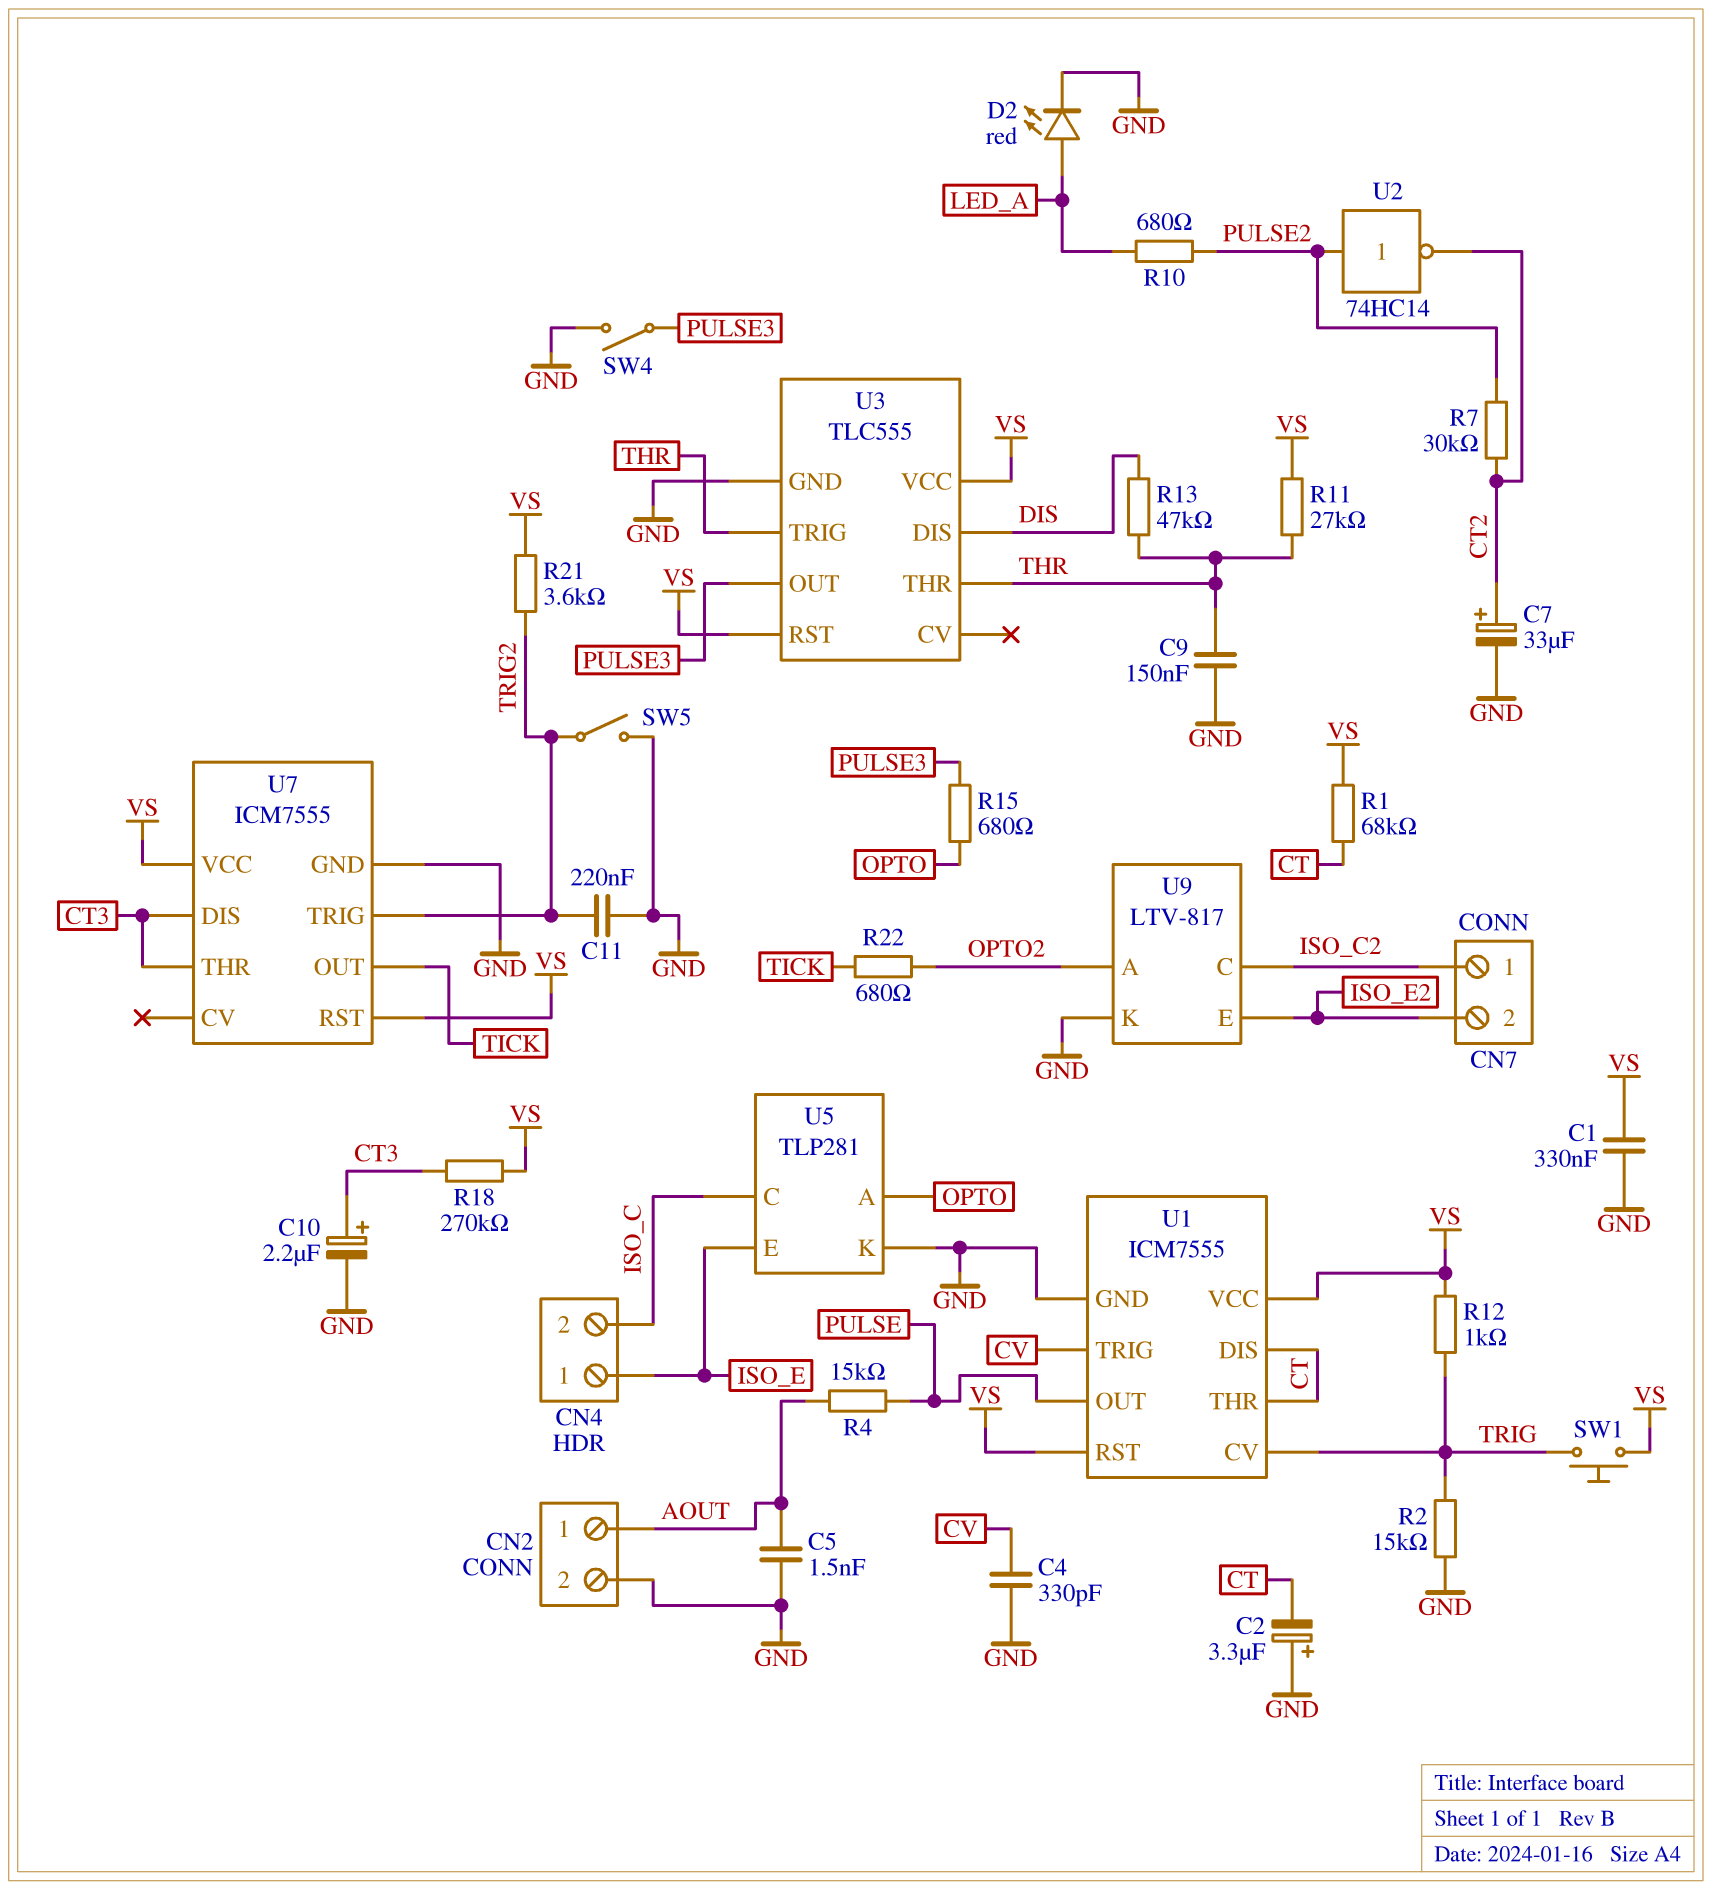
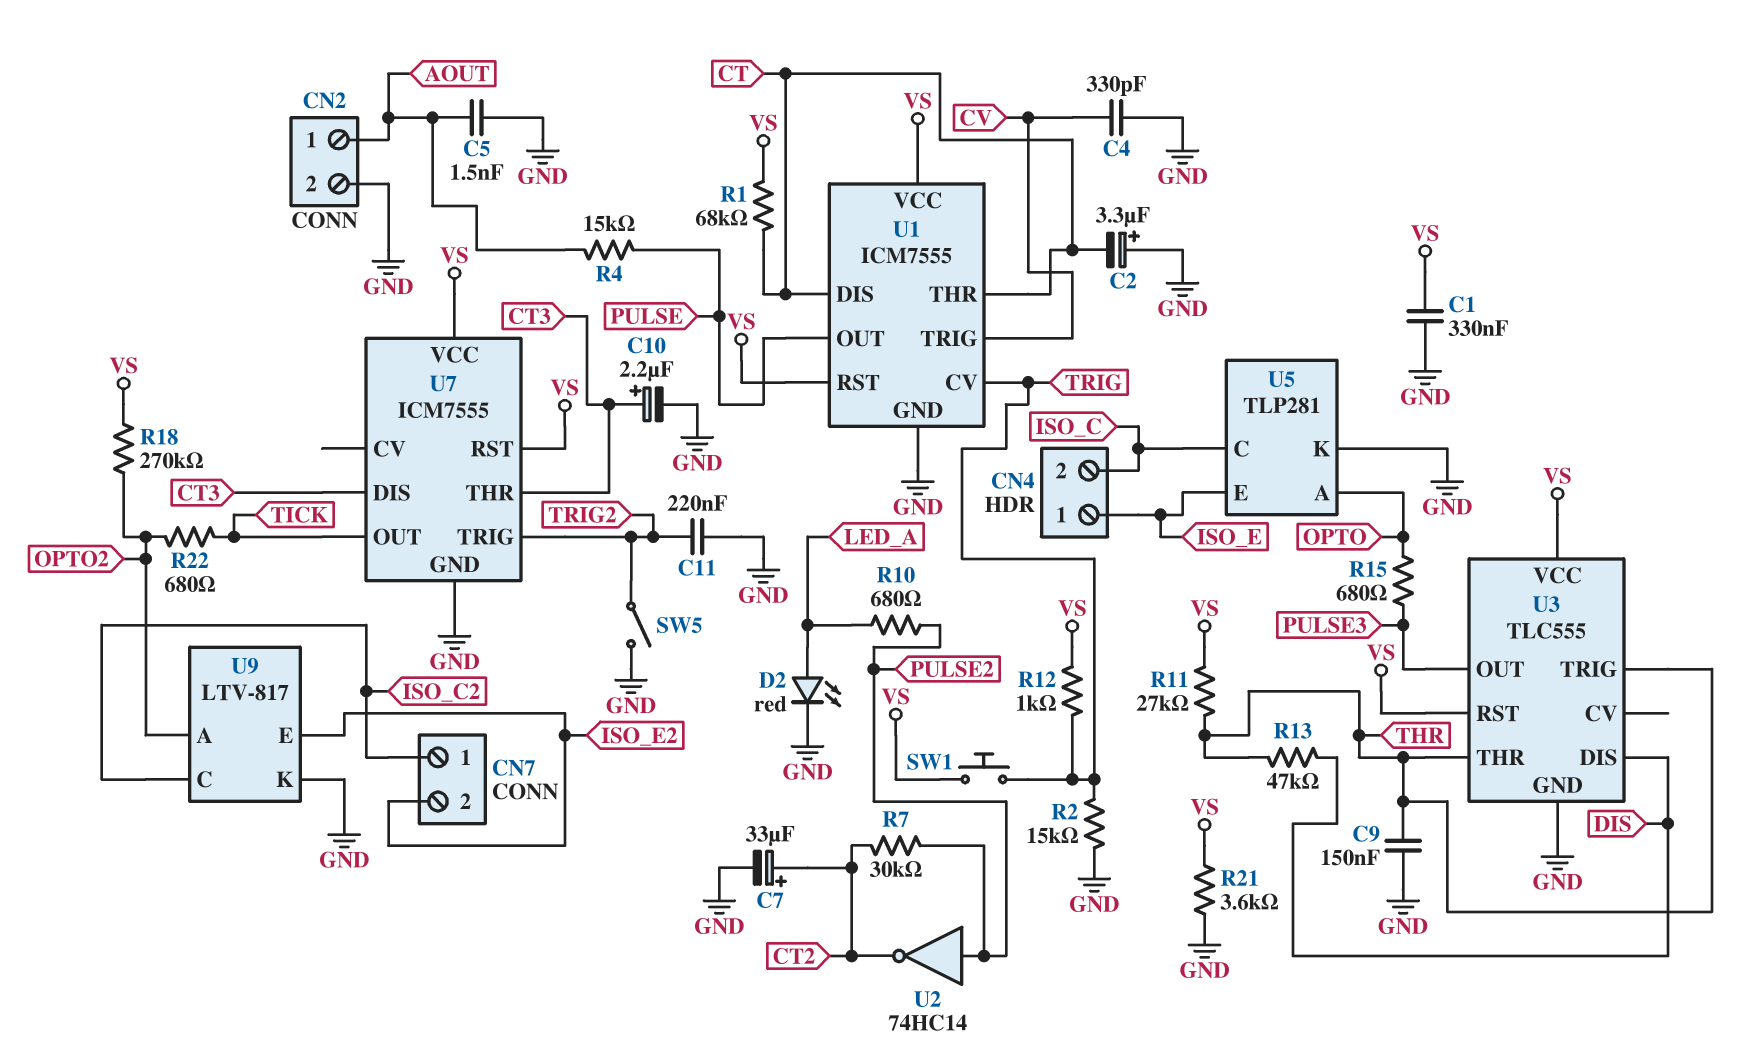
R18: 270k (CT3, VS) -> 270k (OPTO2, VS)
R21: 3.6k (TRIG2, VS) -> 3.6k (GND, VS)
SW4: switch (GND, PULSE3) -> none

